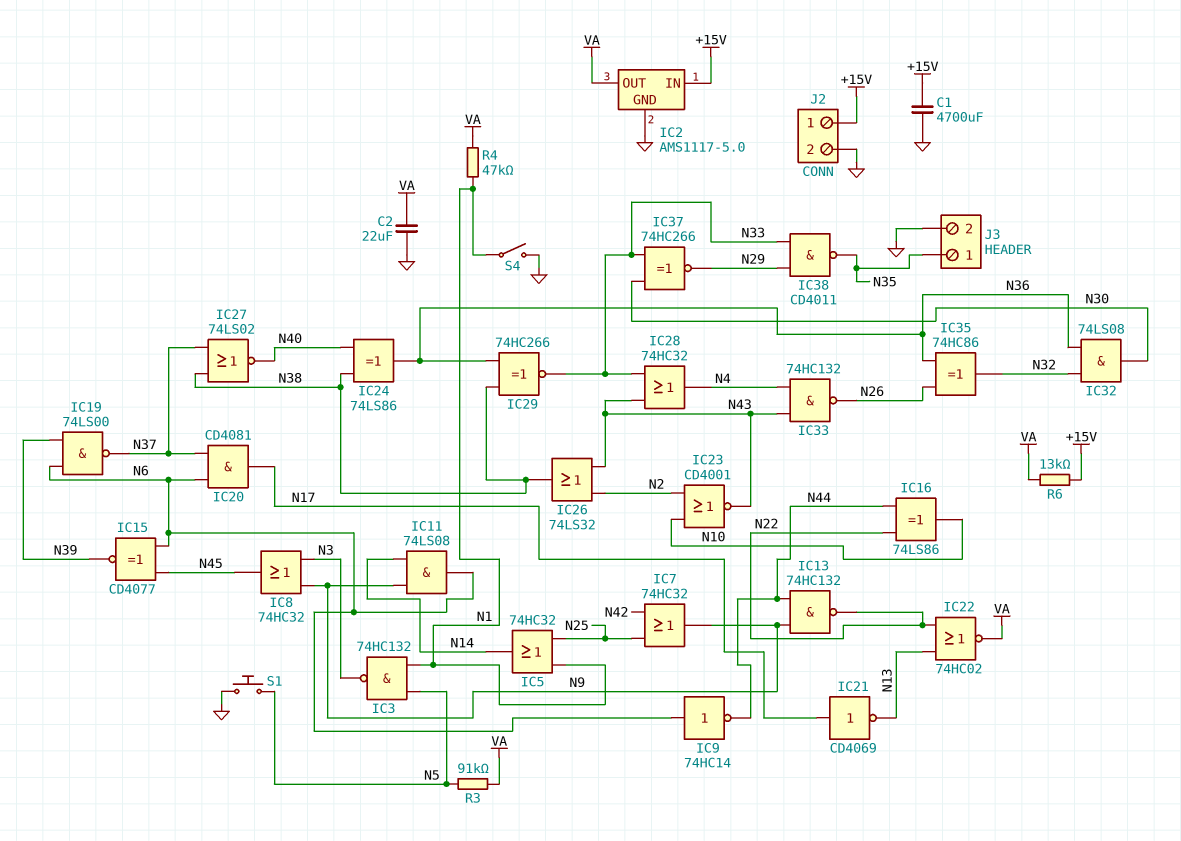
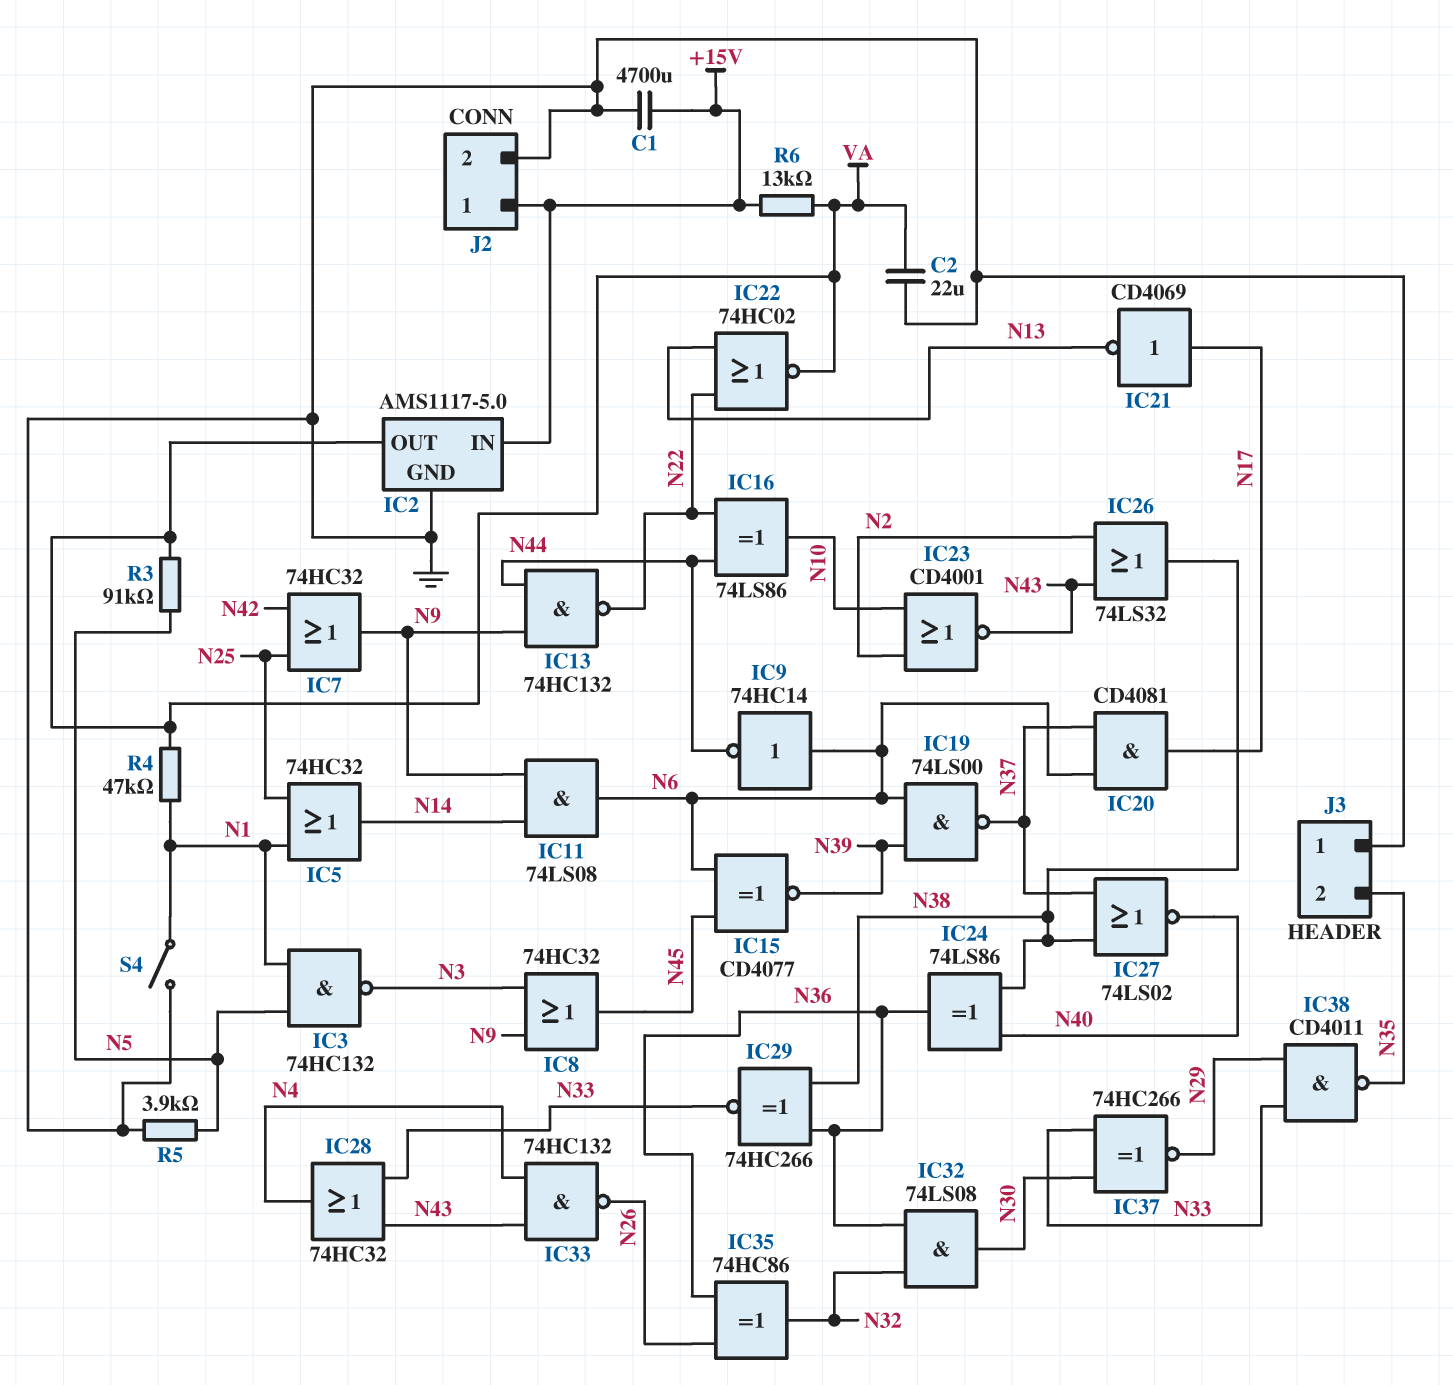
J3 pin 1: N35 -> GND
J3 pin 2: GND -> N35
R5: none -> 3.9k (GND, N5)
S1: button (GND, N5) -> none

